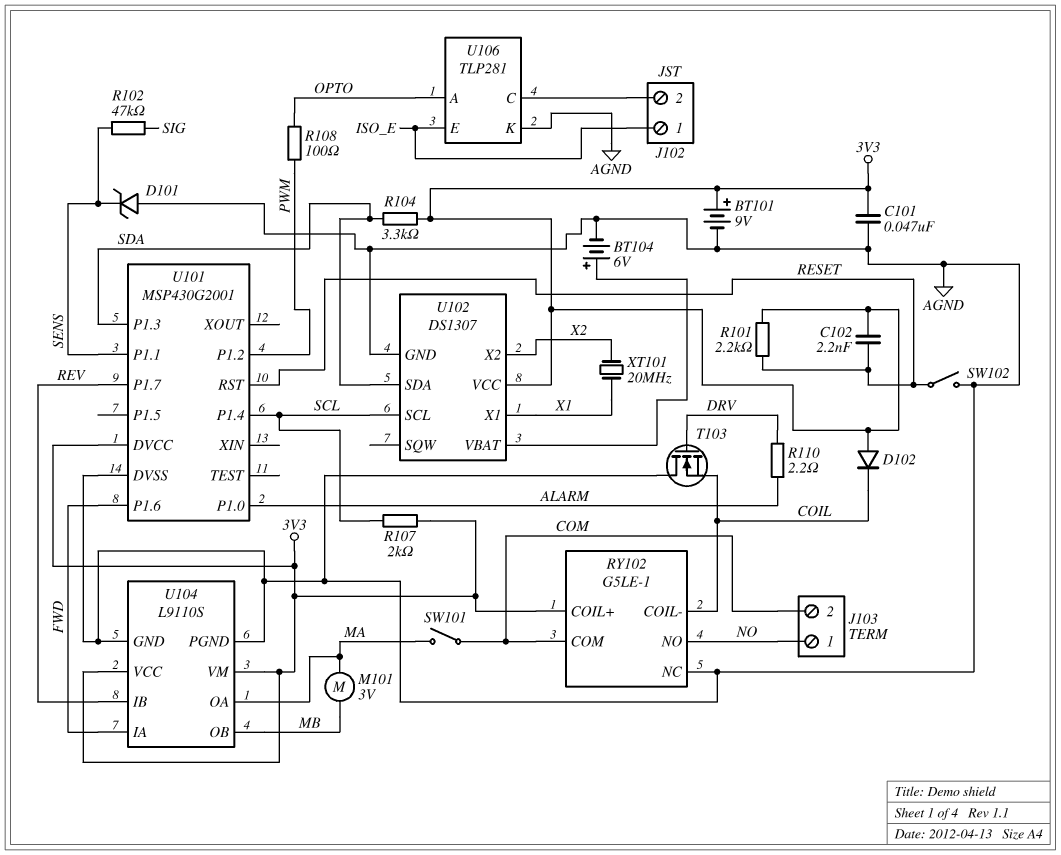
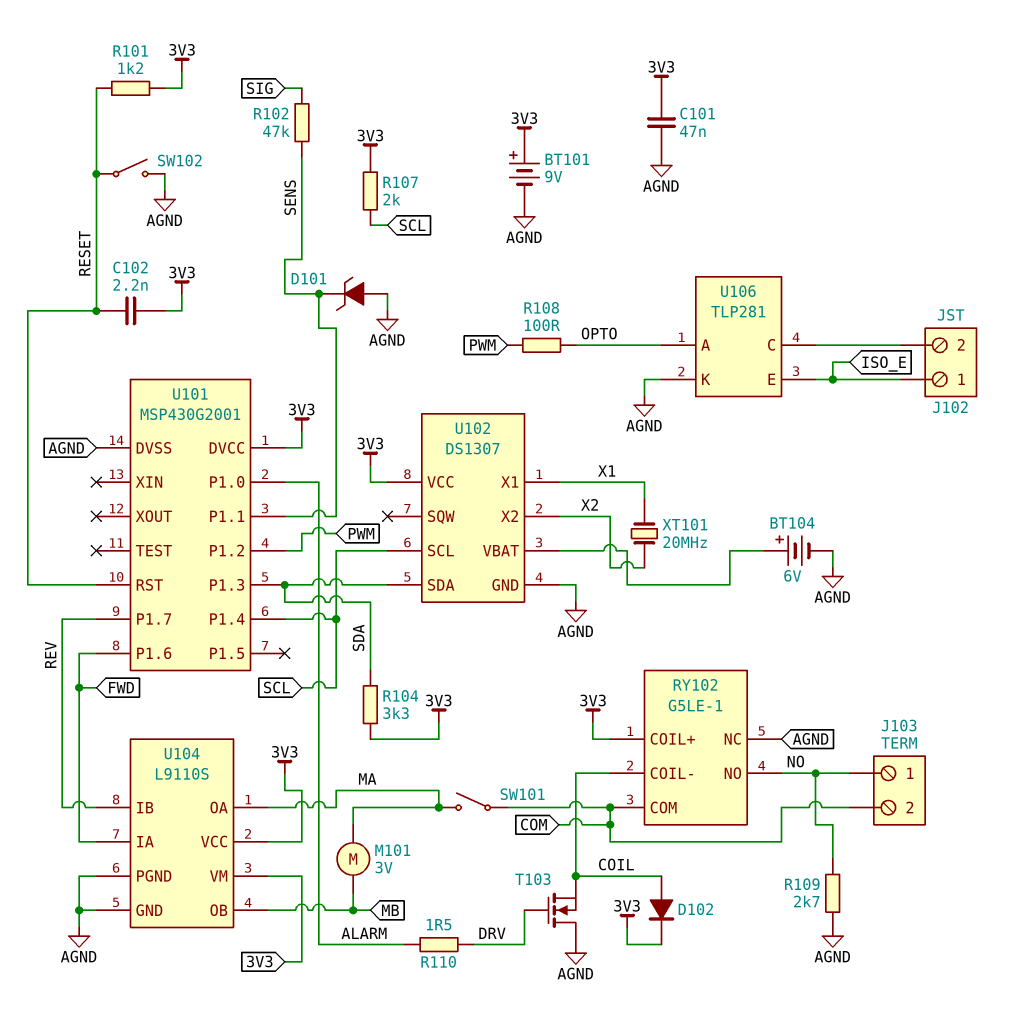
D102: diode (A 3V3, K COIL) -> diode (A COIL, K 3V3)
R101: 2.2k (3V3, RESET) -> 1.2k (3V3, RESET)
R109: none -> 2.7k (AGND, NO)
R110: 2.2 (ALARM, DRV) -> 1.5 (ALARM, DRV)

